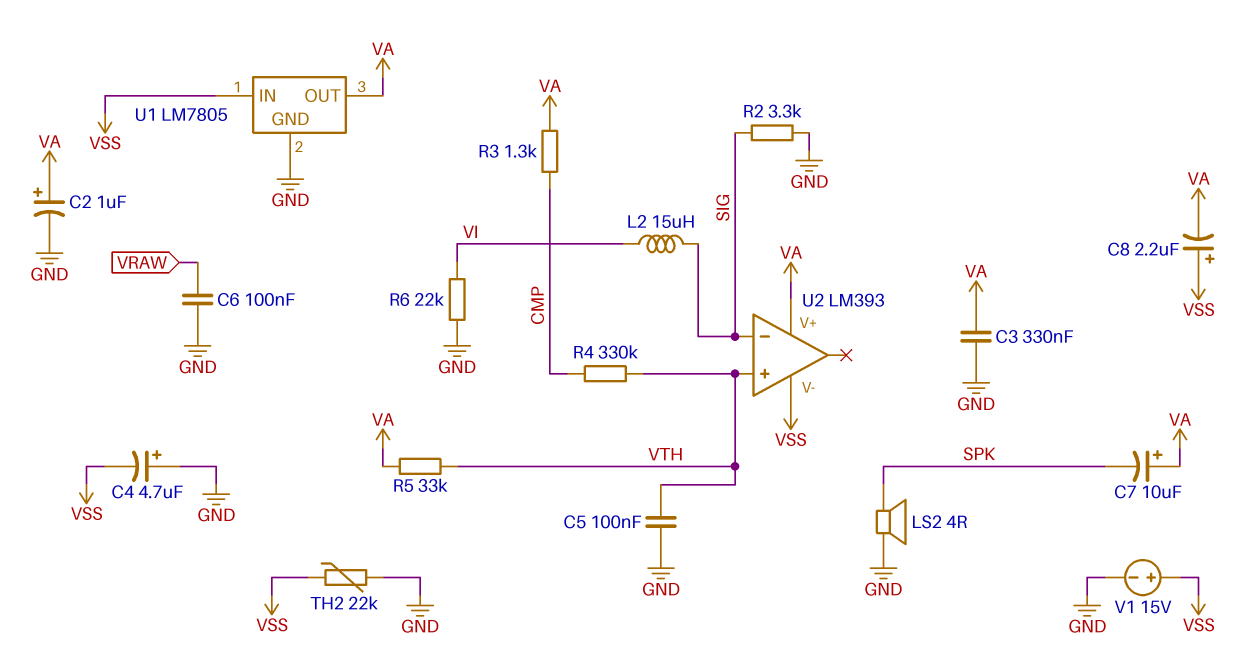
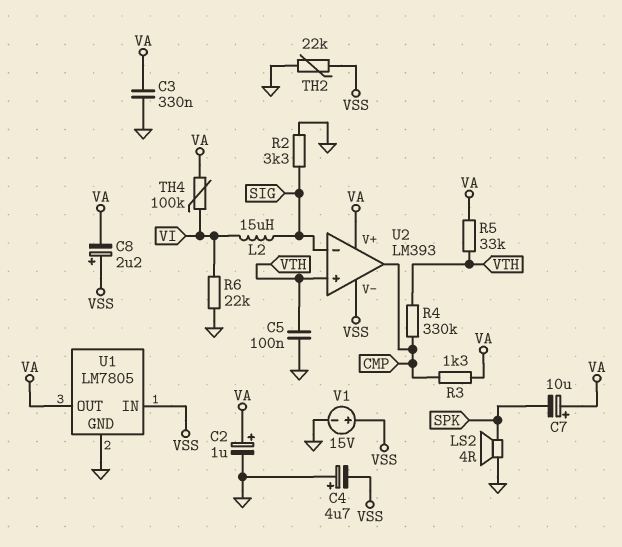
C6: 100nF (GND, VRAW) -> none
TH4: none -> 100k (VA, VI)
U2 pin out: none -> CMP

